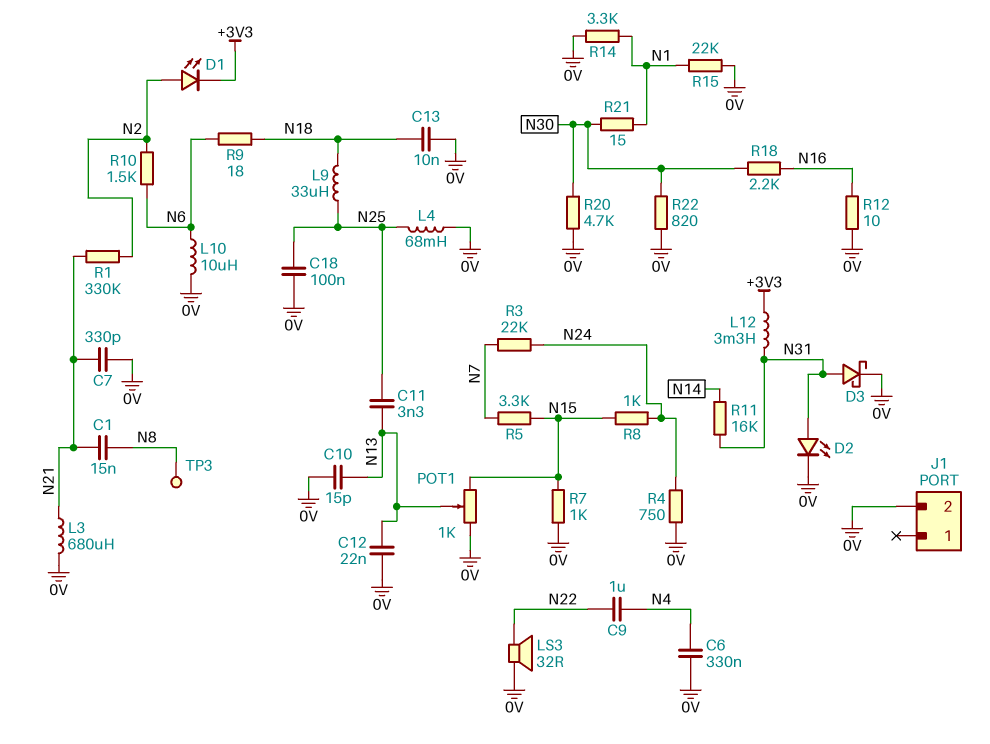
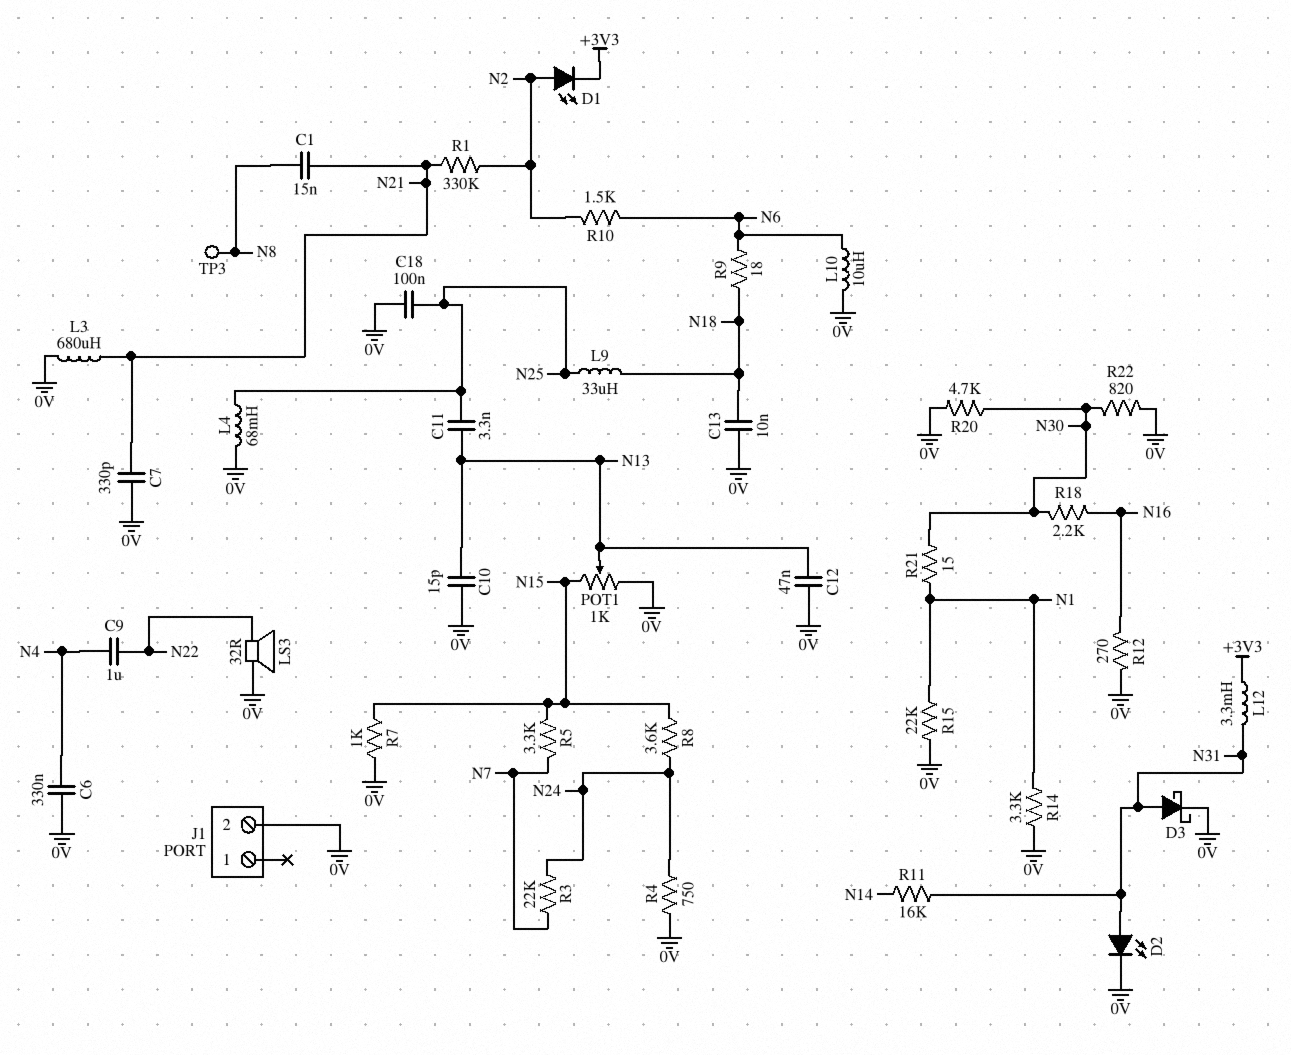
C12: 22nF (0V, N13) -> 47nF (0V, N13)
R8: 1k (N15, N24) -> 3.6k (N15, N24)
R12: 10 (0V, N16) -> 270 (0V, N16)

